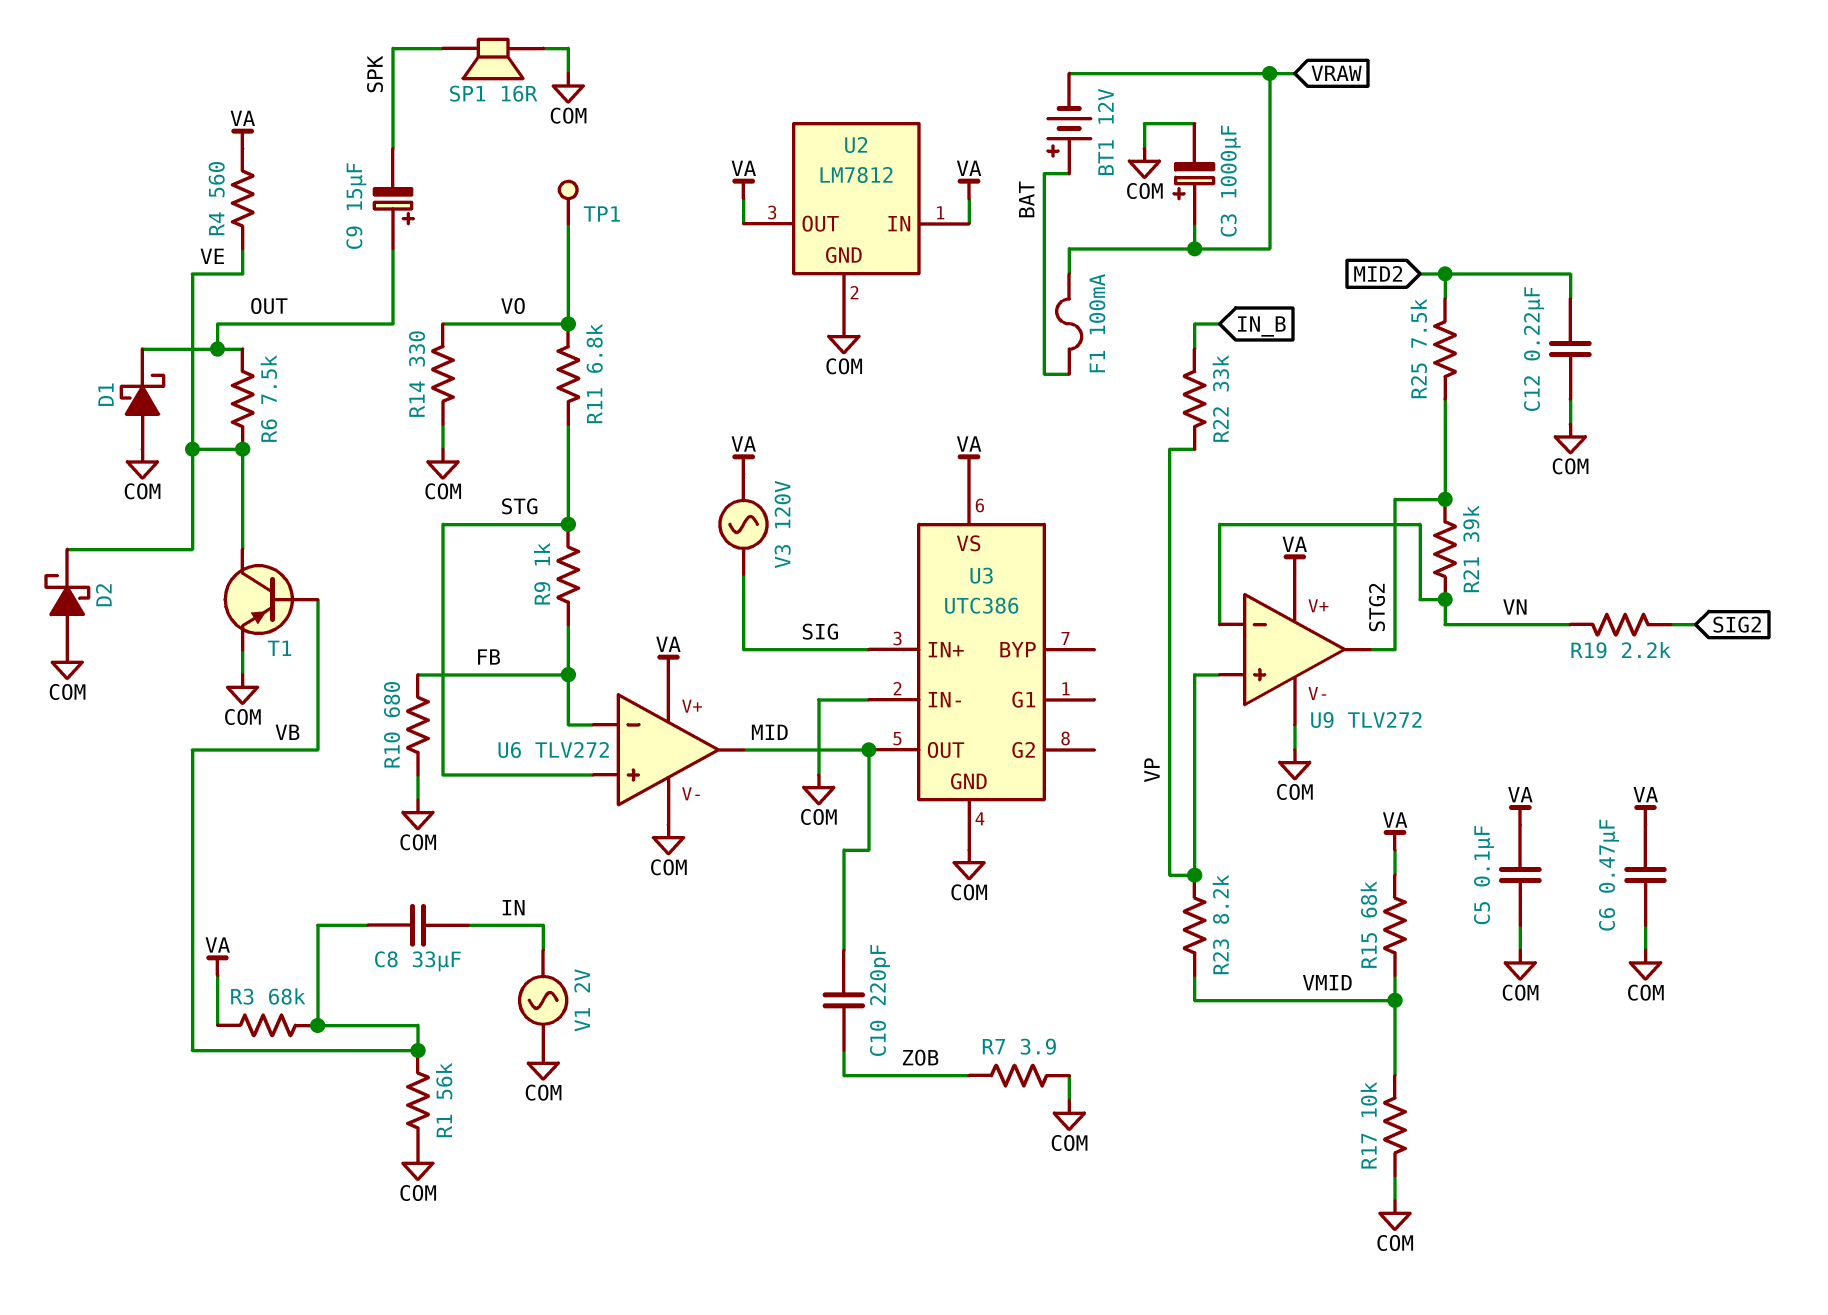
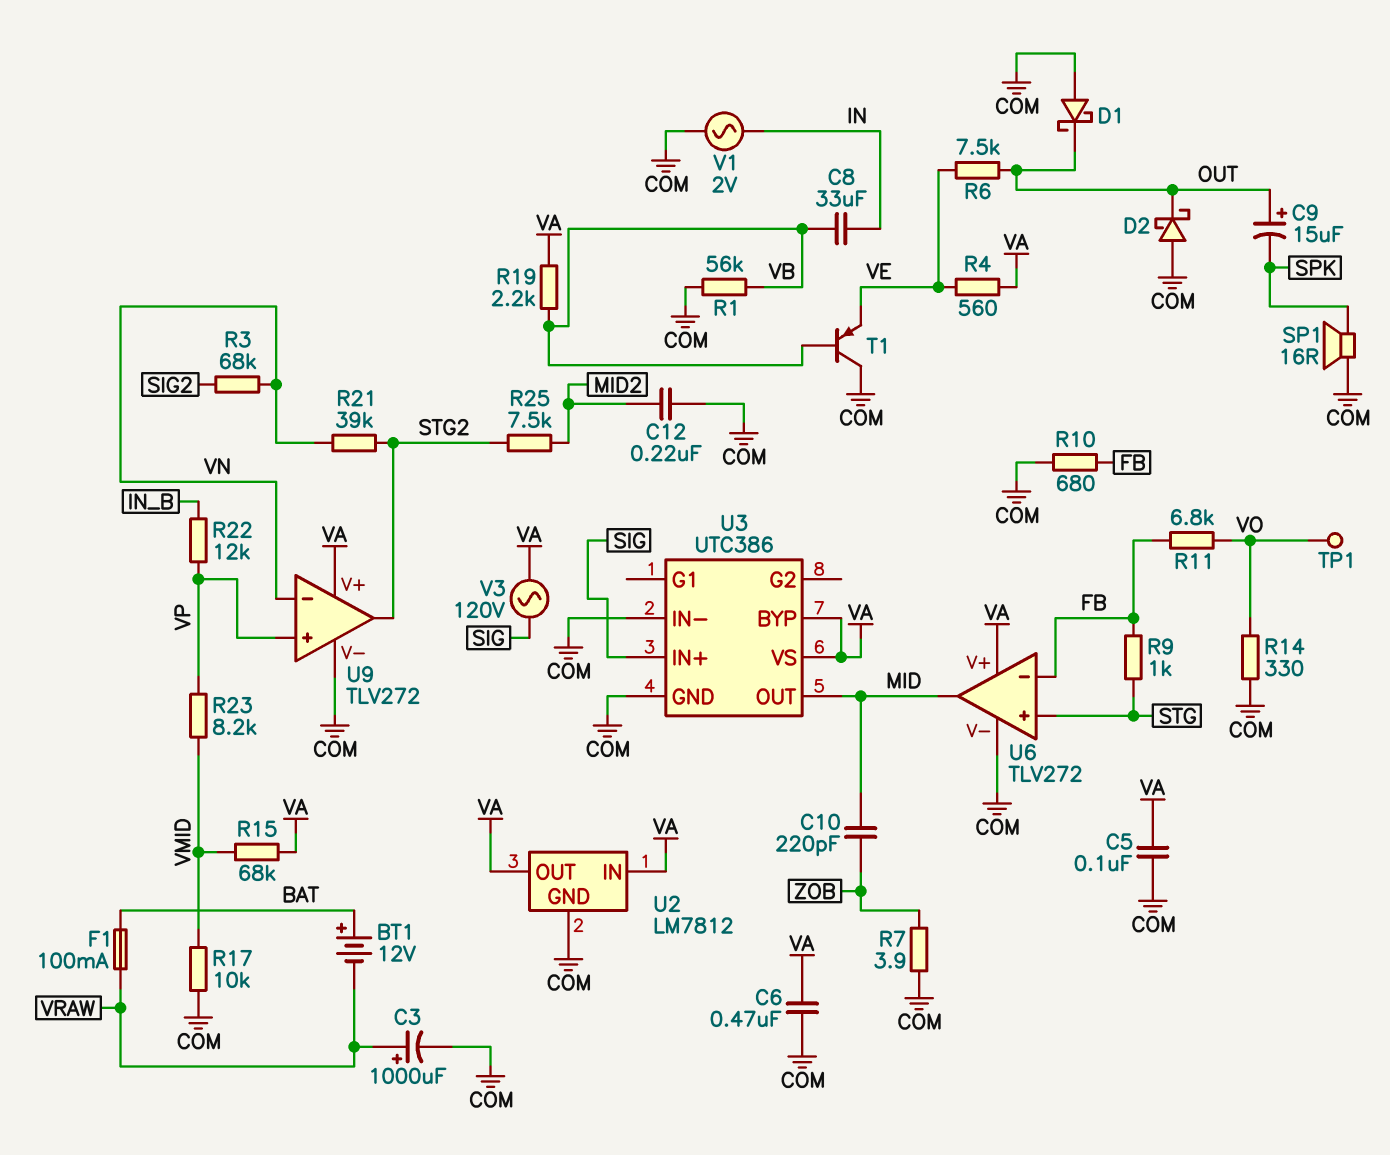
D2: schottky (A COM, K VE) -> schottky (A COM, K OUT)
R3: 68k (VA, VB) -> 68k (SIG2, VN)
R11: 6.8k (STG, VO) -> 6.8k (FB, VO)
R19: 2.2k (SIG2, VN) -> 2.2k (VA, VB)
R22: 33k (IN_B, VP) -> 12k (IN_B, VP)
T1: PNP (B VB, C VE, E COM) -> PNP (B VB, C COM, E VE)
U3 pin BYP: none -> VA

